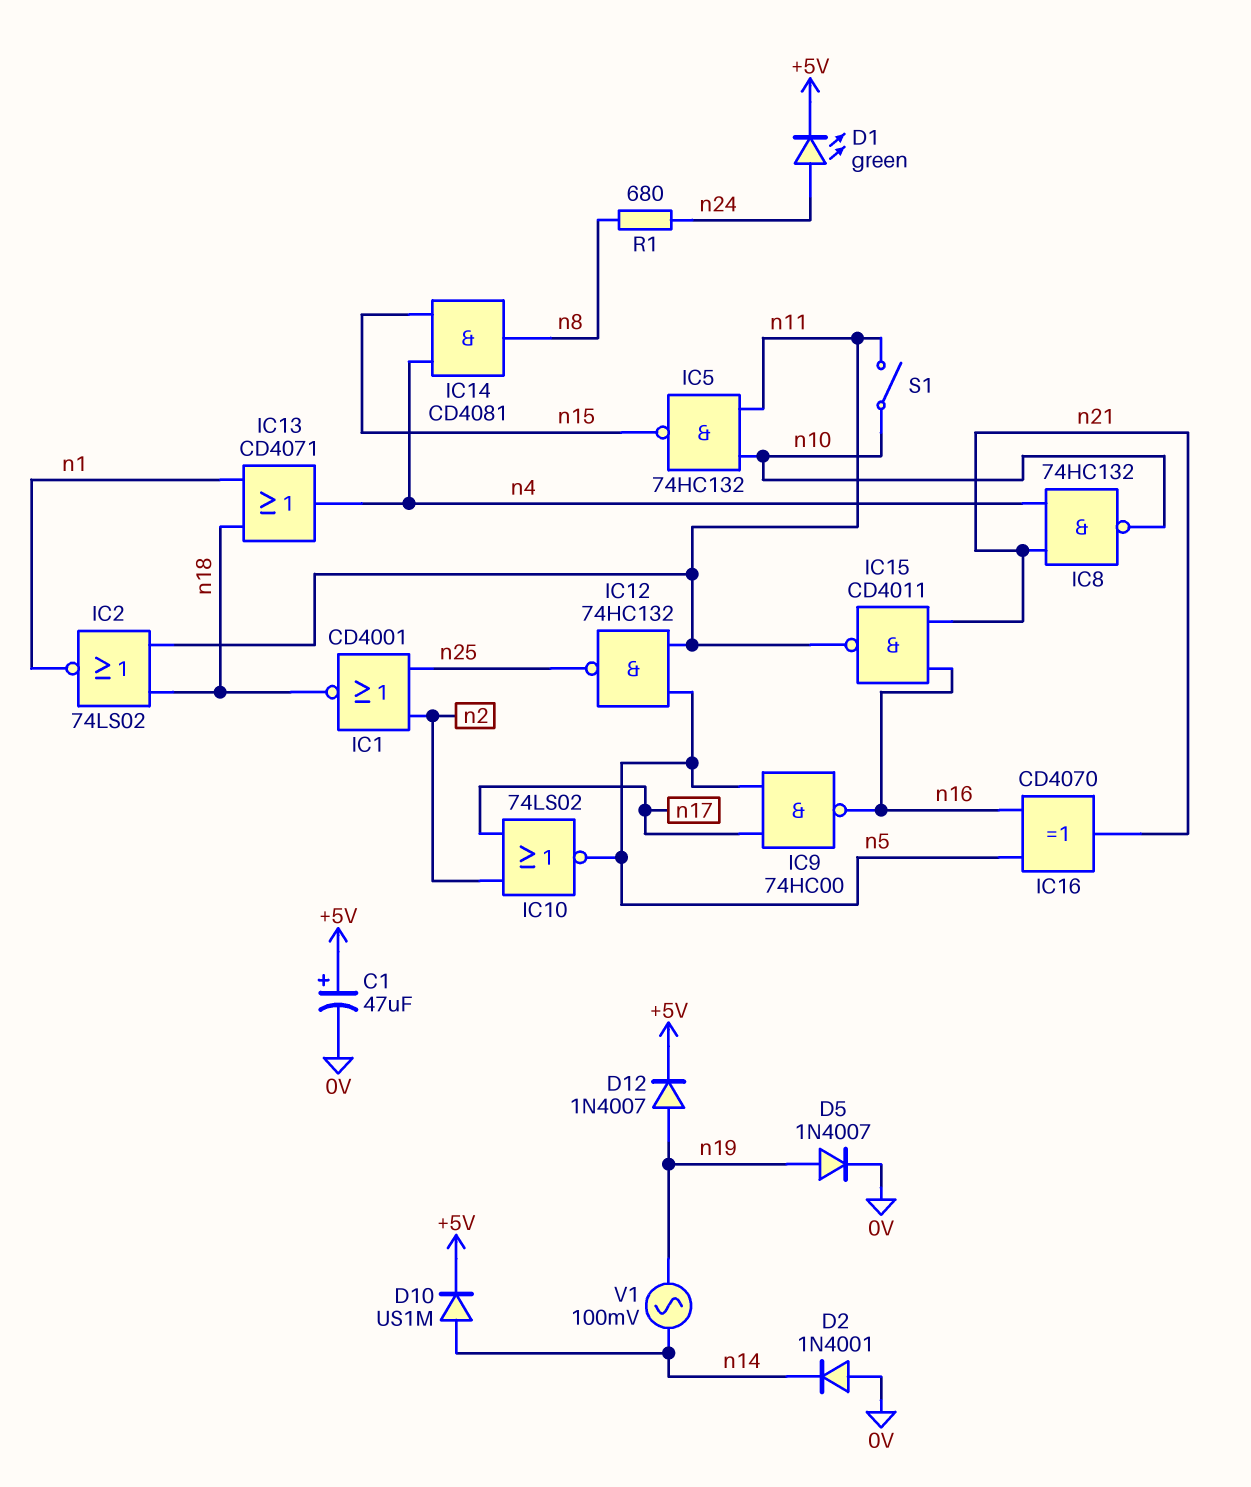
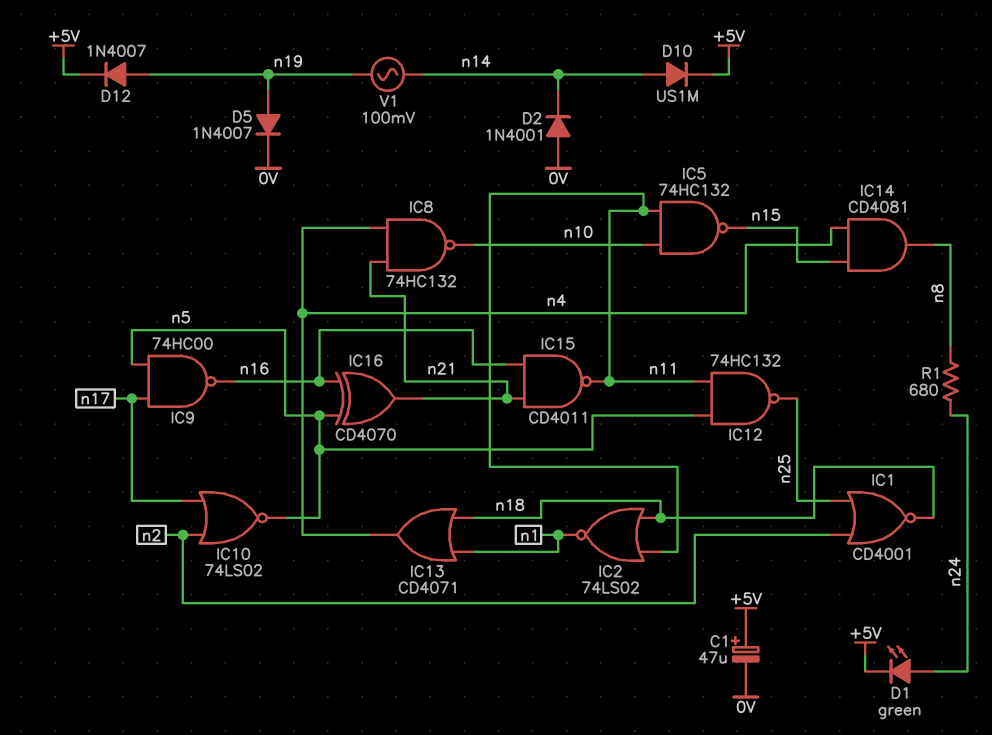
S1: switch (n10, n11) -> none

